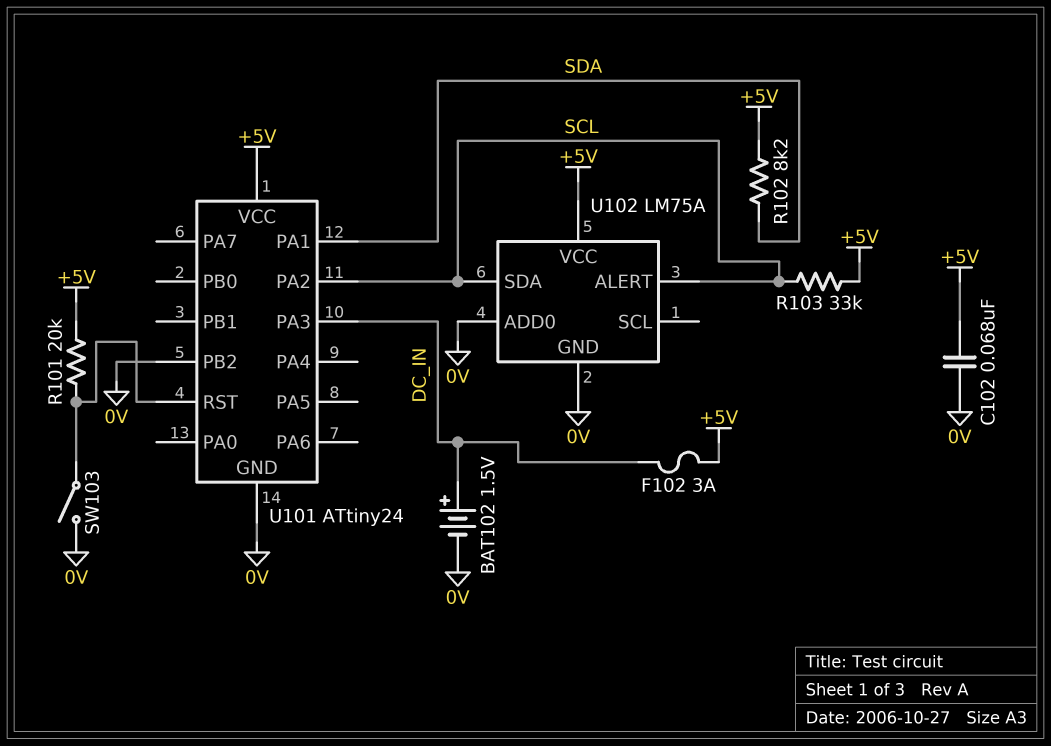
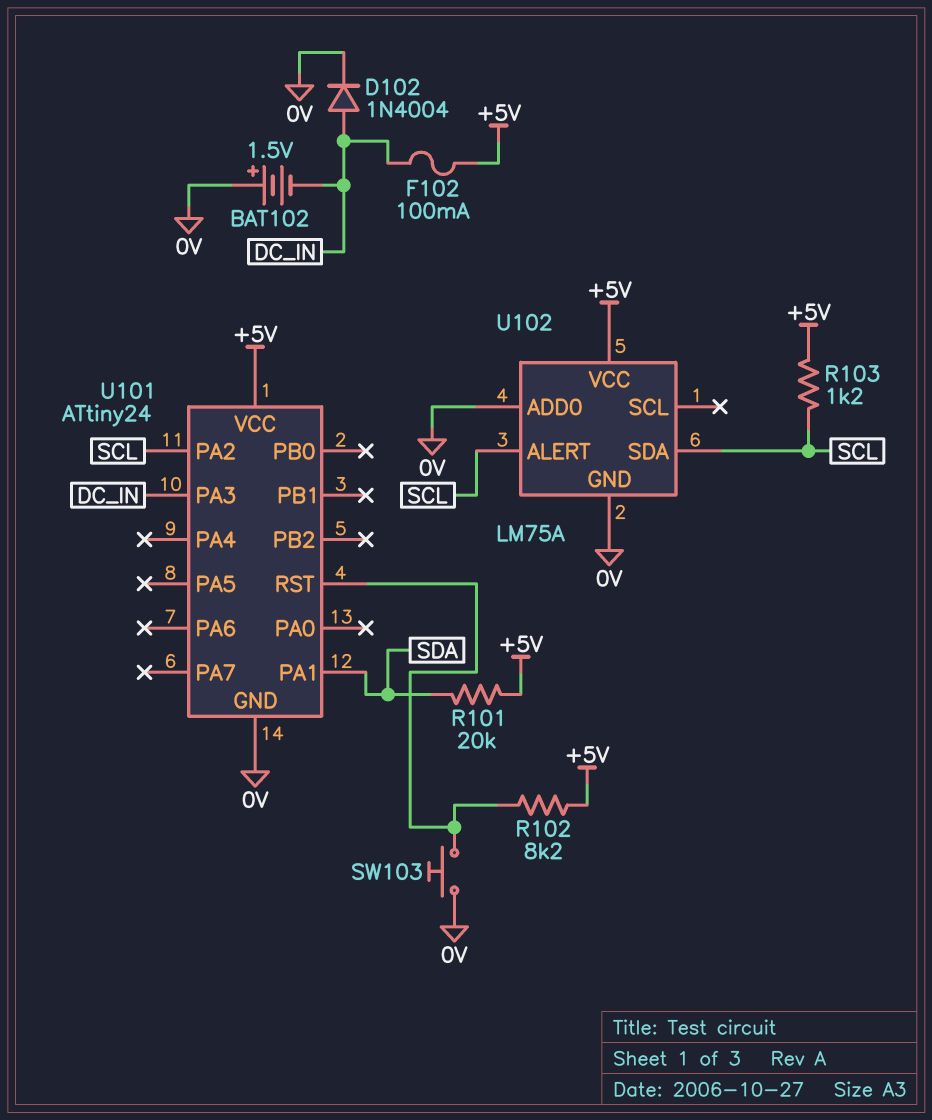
BAT102: 1.5V (plus DC_IN, minus 0V) -> 1.5V (plus 0V, minus DC_IN)
C102: 68nF (+5V, 0V) -> none
D102: none -> diode 1N4004 (A DC_IN, K 0V)
F102: 3A (+5V, DC_IN) -> 100mA (+5V, DC_IN)
R101: 20k (+5V, U101/RST) -> 20k (+5V, SDA)
R102: 8.2k (+5V, SDA) -> 8.2k (+5V, U101/RST)
R103: 33k (+5V, SCL) -> 1.2k (+5V, SCL)
SW103: switch (0V, U101/RST) -> button (0V, U101/RST)
U101 pin PB2: 0V -> none

